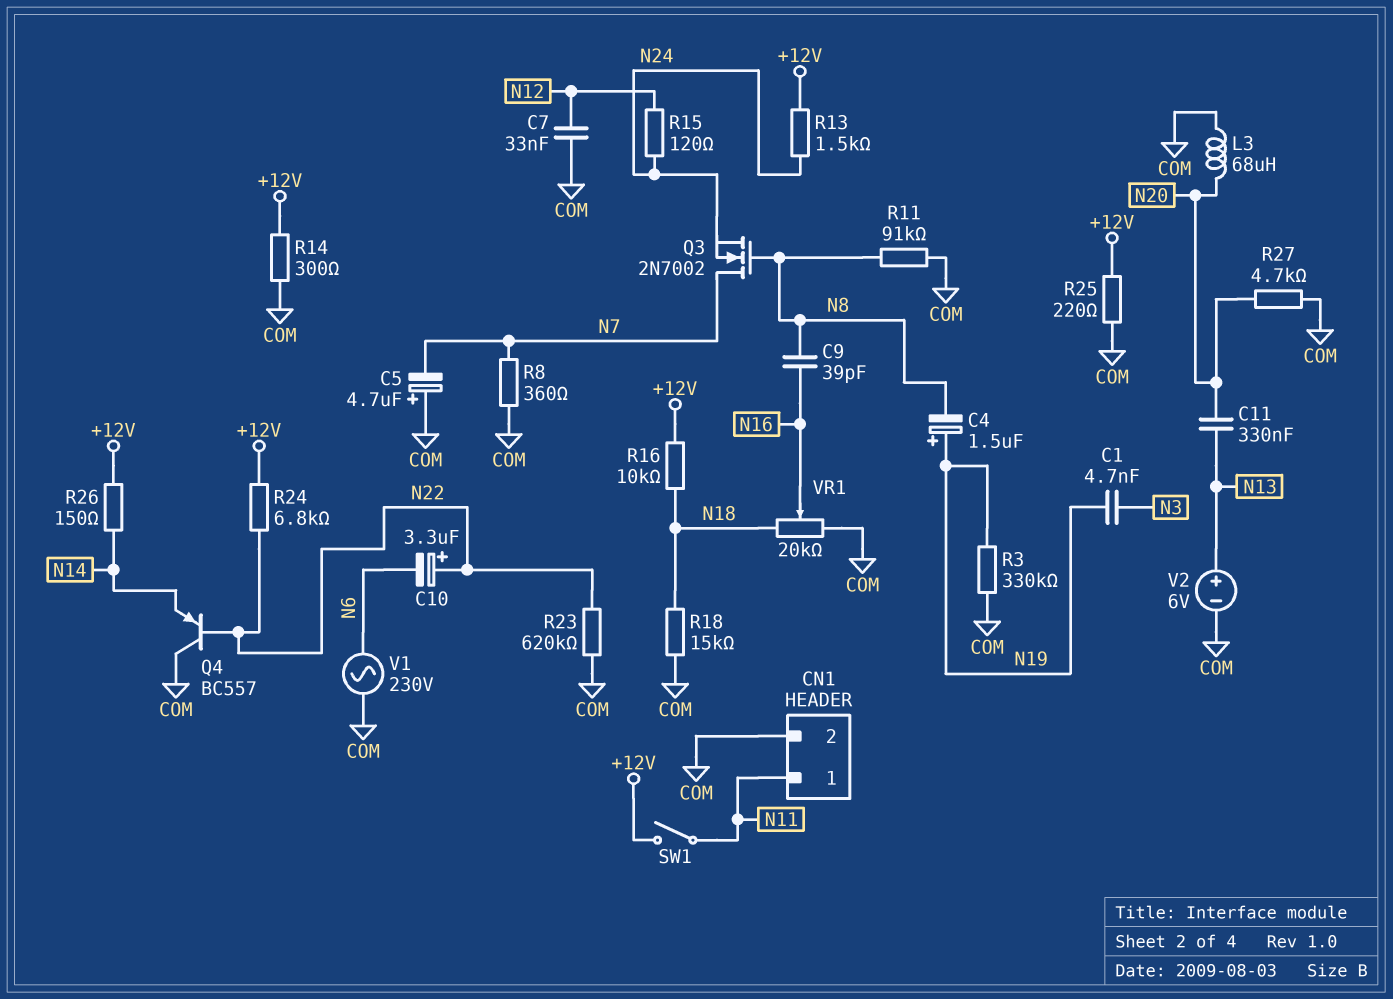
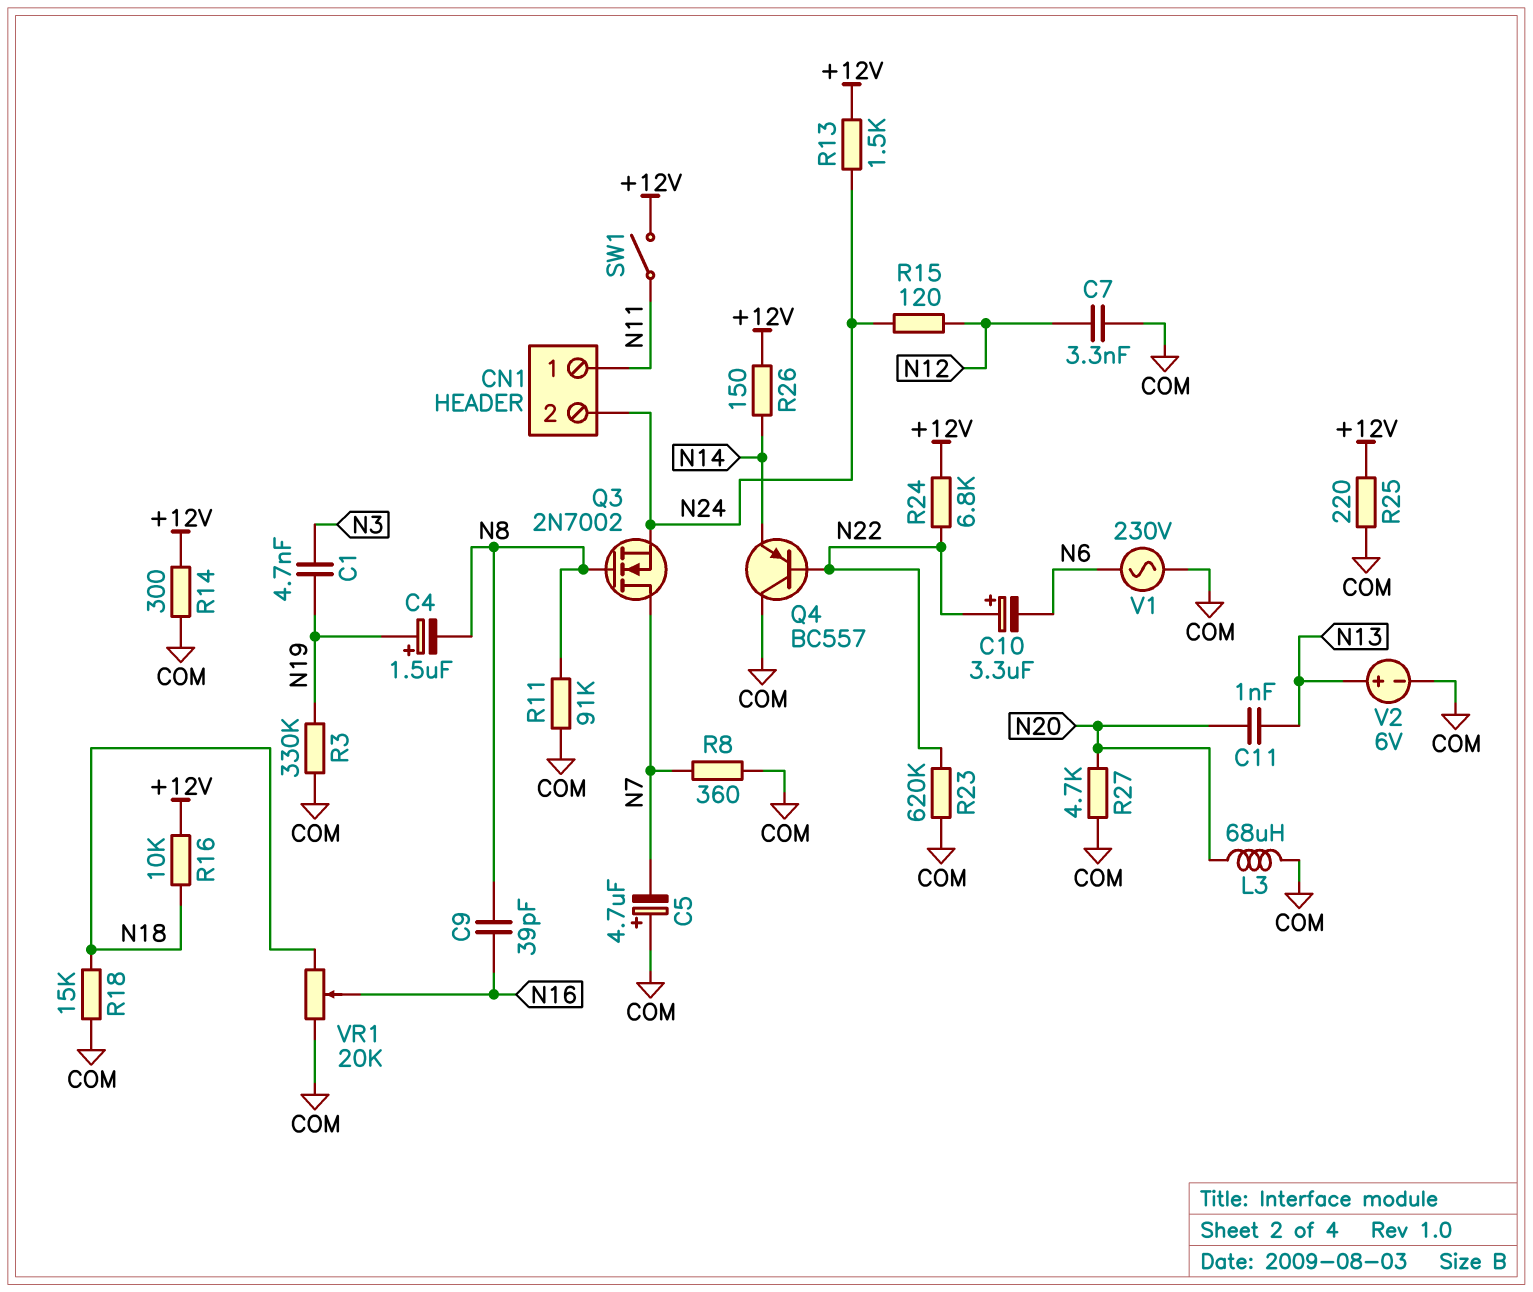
C7: 33nF (COM, N12) -> 3.3nF (COM, N12)
C11: 330nF (N13, N20) -> 1nF (N13, N20)
CN1 pin 2: COM -> N24

